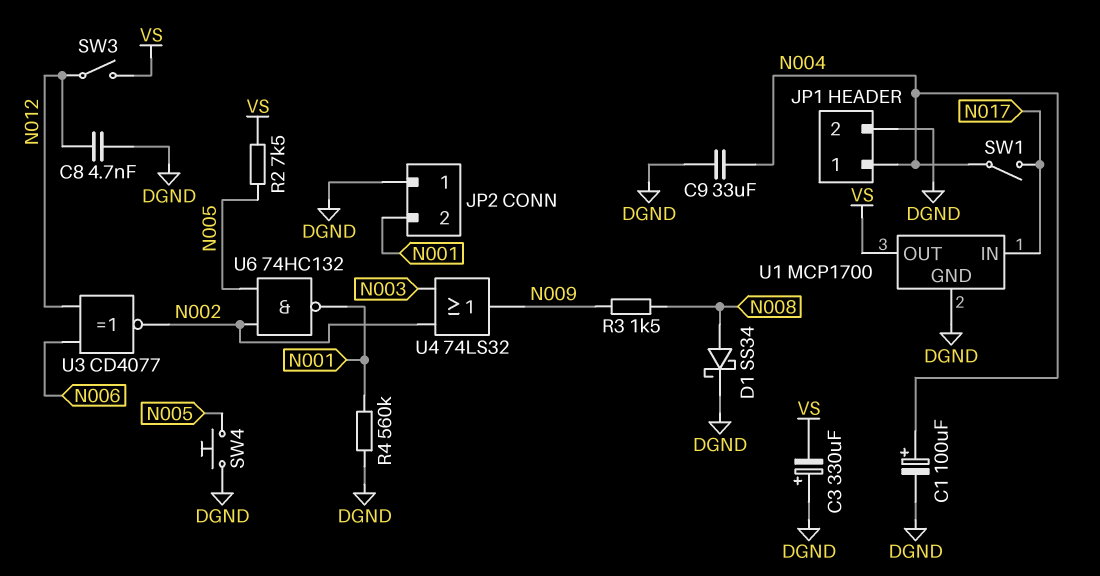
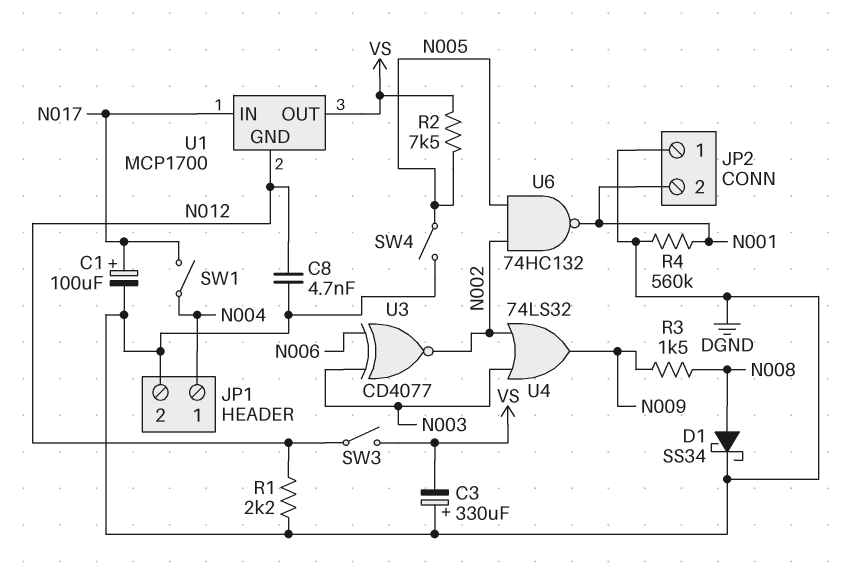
C1: 100uF (plus N004, minus DGND) -> 100uF (plus N017, minus DGND)
C9: 33uF (DGND, N004) -> none
R1: none -> 2.2k (DGND, N012)
SW4: button (DGND, N005) -> switch (DGND, N005)
U1 pin GND: DGND -> N012
U3: XNOR CD4077 (in N006, in N012, out N002) -> XNOR CD4077 (in N003, in N006, out N002)

